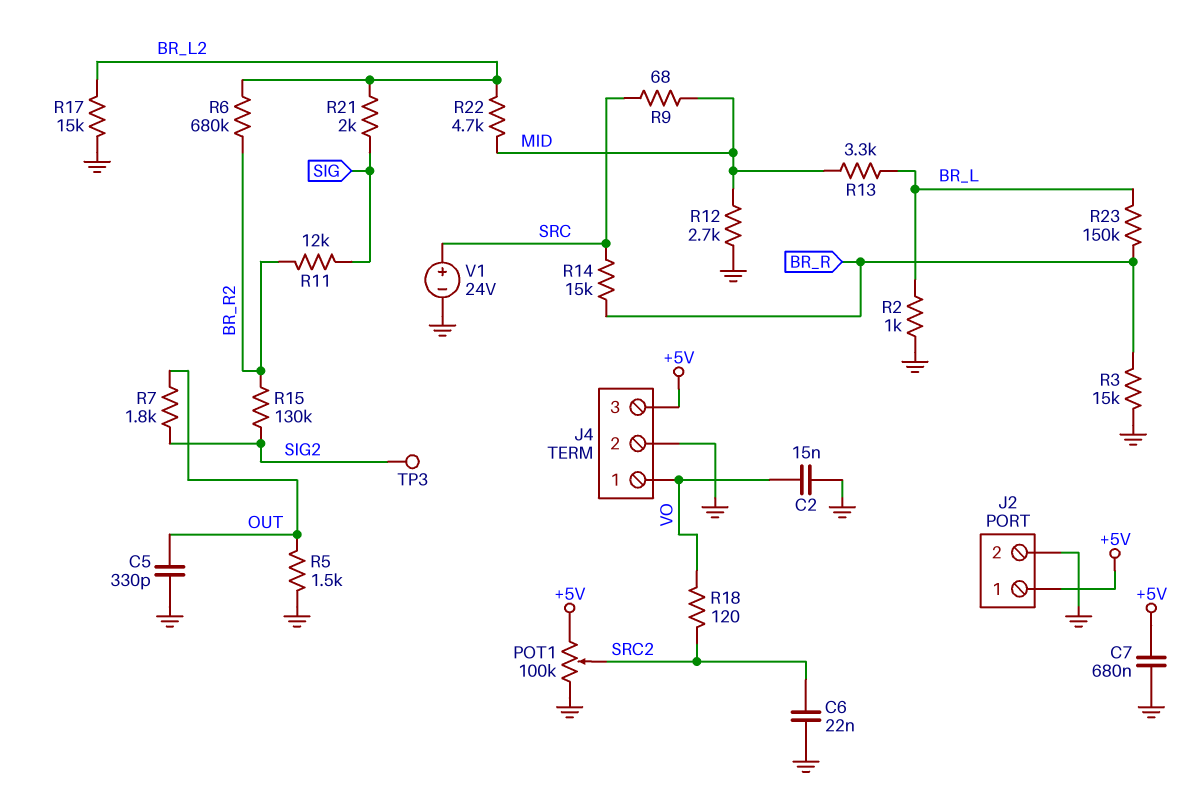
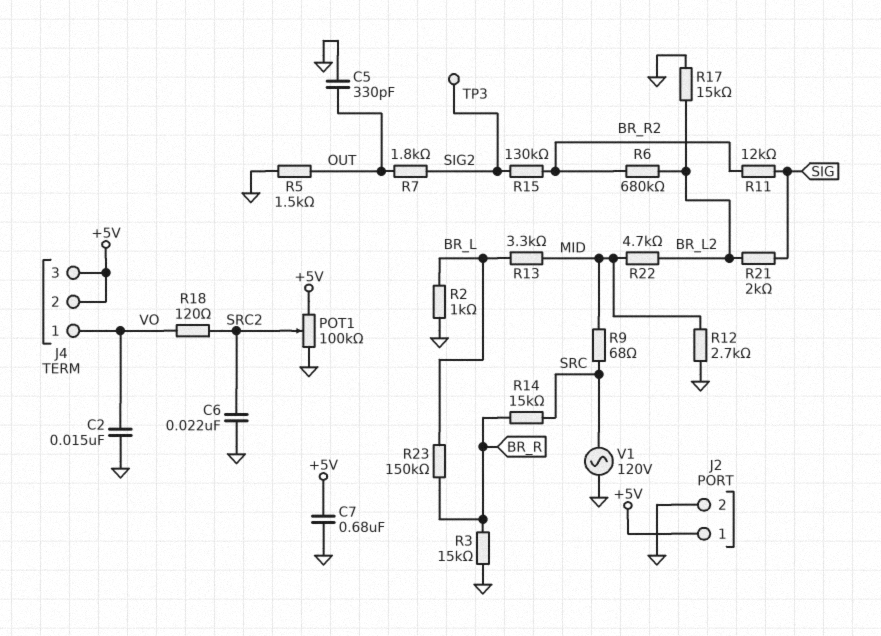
J4 pin 2: GND -> +5V
V1: 24V (plus SRC, minus GND) -> AC 120V (GND, SRC)

